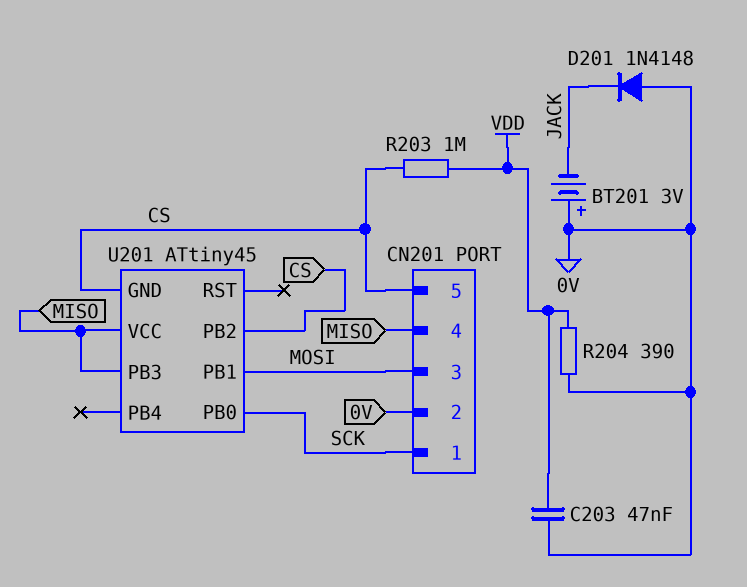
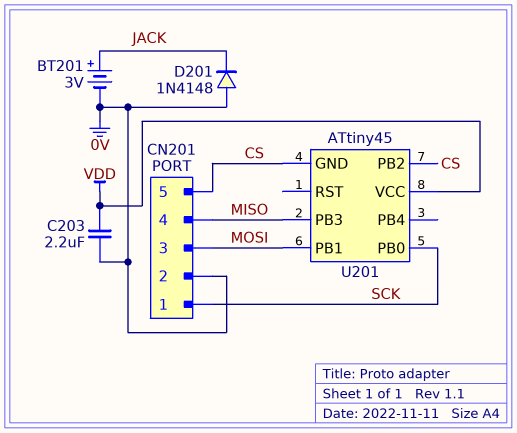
BT201: 3V (plus 0V, minus JACK) -> 3V (plus JACK, minus 0V)
C203: 47nF (0V, VDD) -> 2.2uF (0V, VDD)
R203: 1M (CS, VDD) -> none
R204: 390 (0V, VDD) -> none
U201 pin VCC: MISO -> VDD

